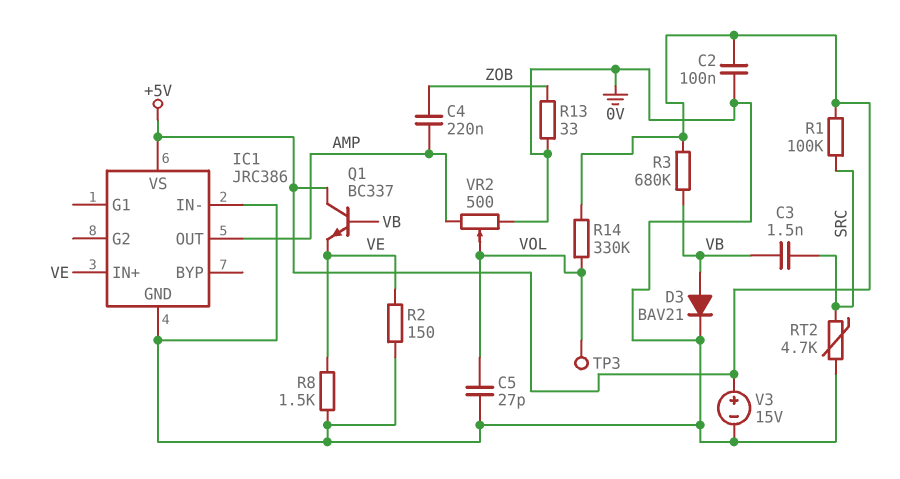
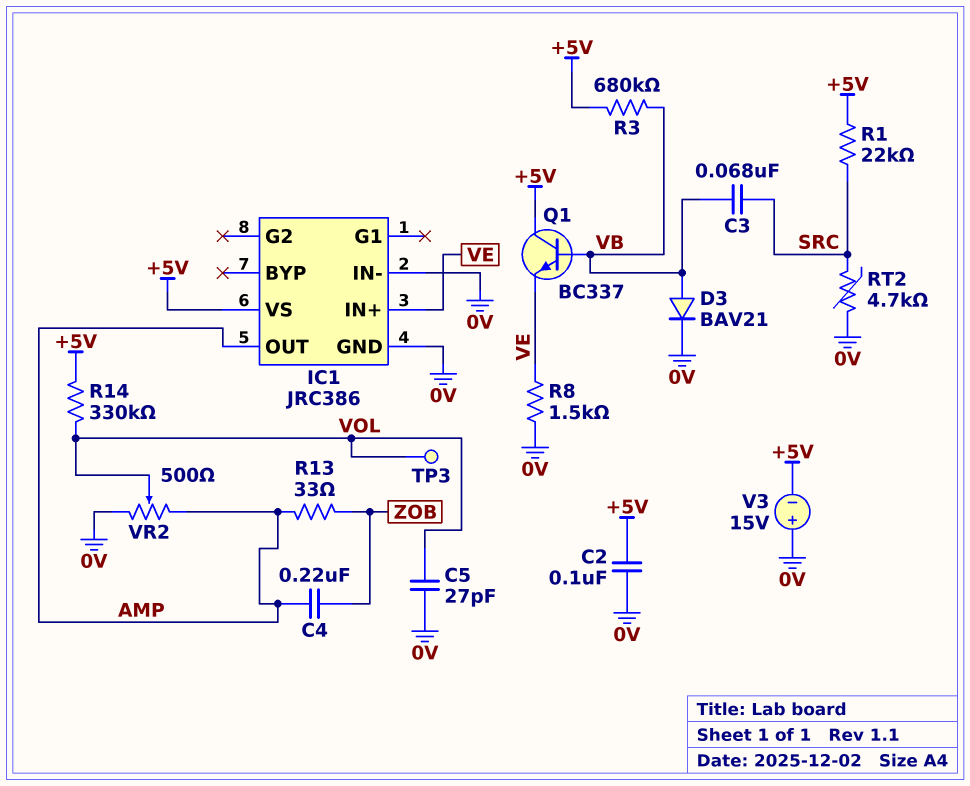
C3: 1.5nF (SRC, VB) -> 68nF (SRC, VB)
R1: 100k (+5V, SRC) -> 22k (+5V, SRC)
R2: 150 (0V, VE) -> none
R13: 33 (0V, ZOB) -> 33 (AMP, ZOB)
V3: 15V (plus +5V, minus 0V) -> 15V (plus 0V, minus +5V)

